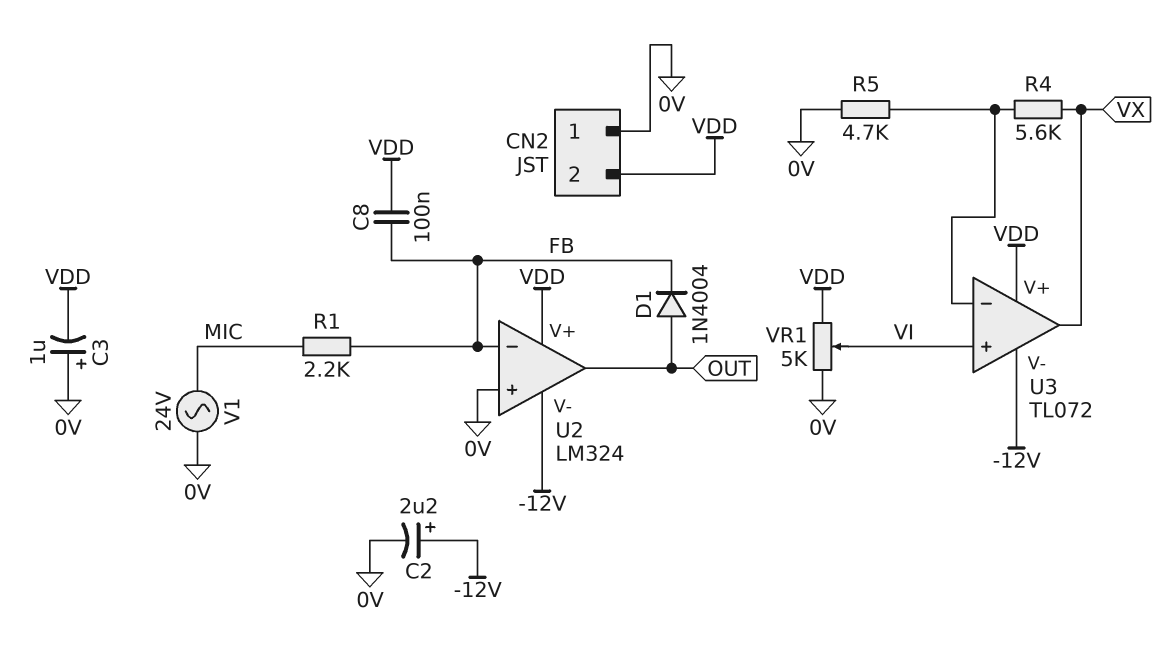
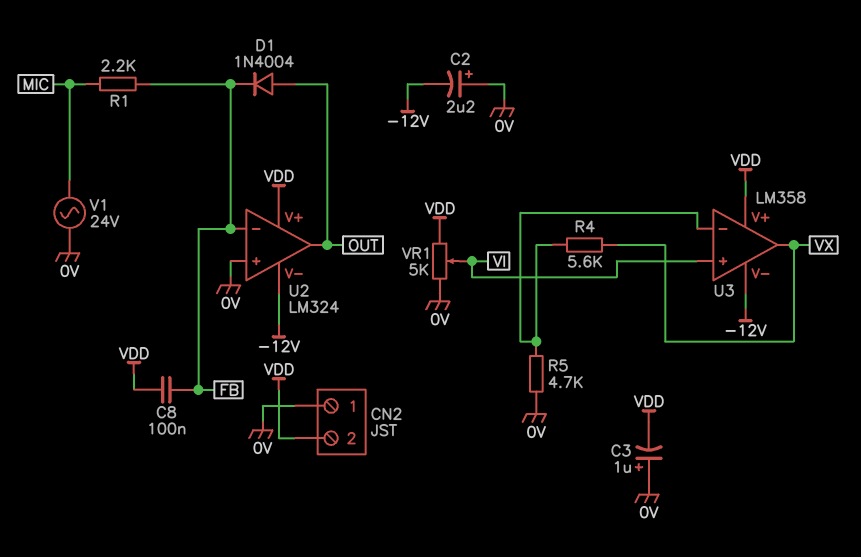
C2: 2.2uF (plus -12V, minus 0V) -> 2.2uF (plus 0V, minus -12V)
U3: TL072 -> LM358

